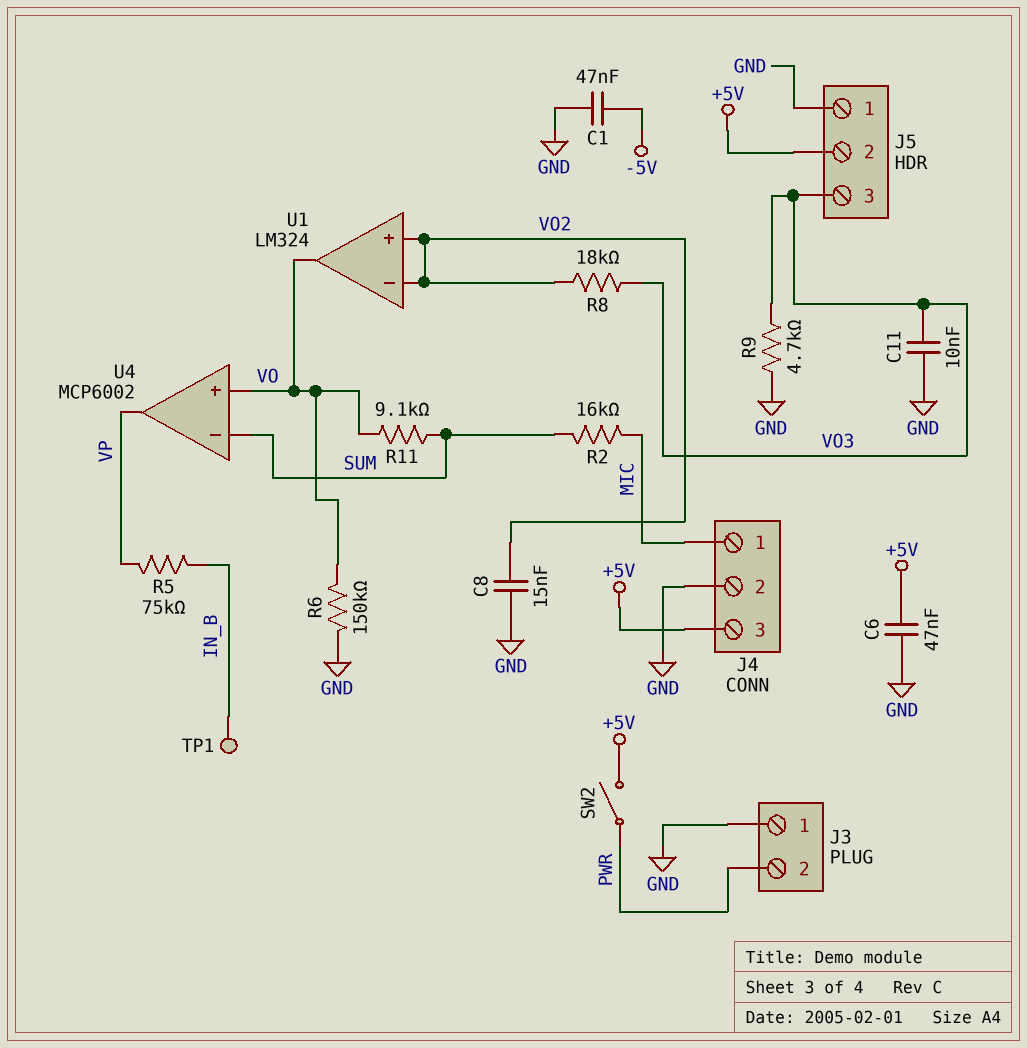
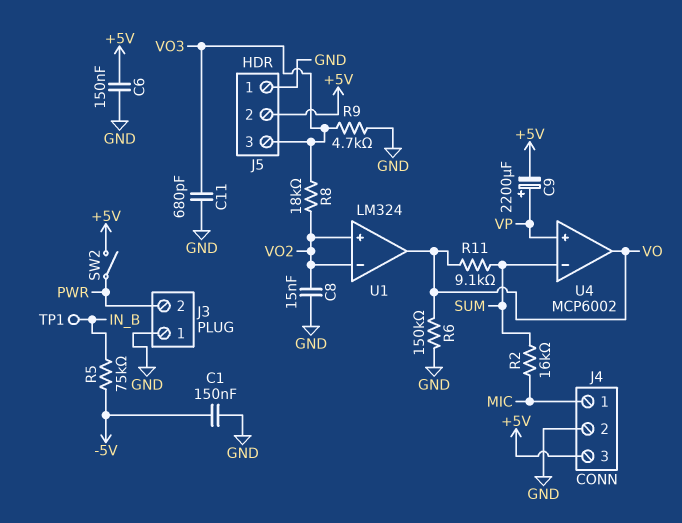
C1: 47nF (-5V, GND) -> 150nF (-5V, GND)
C6: 47nF (+5V, GND) -> 150nF (+5V, GND)
C9: none -> 2200uF (plus VP, minus +5V)
C11: 10nF (GND, VO3) -> 680pF (GND, VO3)
R5: 75k (IN_B, VP) -> 75k (-5V, IN_B)
U4 pin in+: VO -> VP
U4 pin out: VP -> VO

